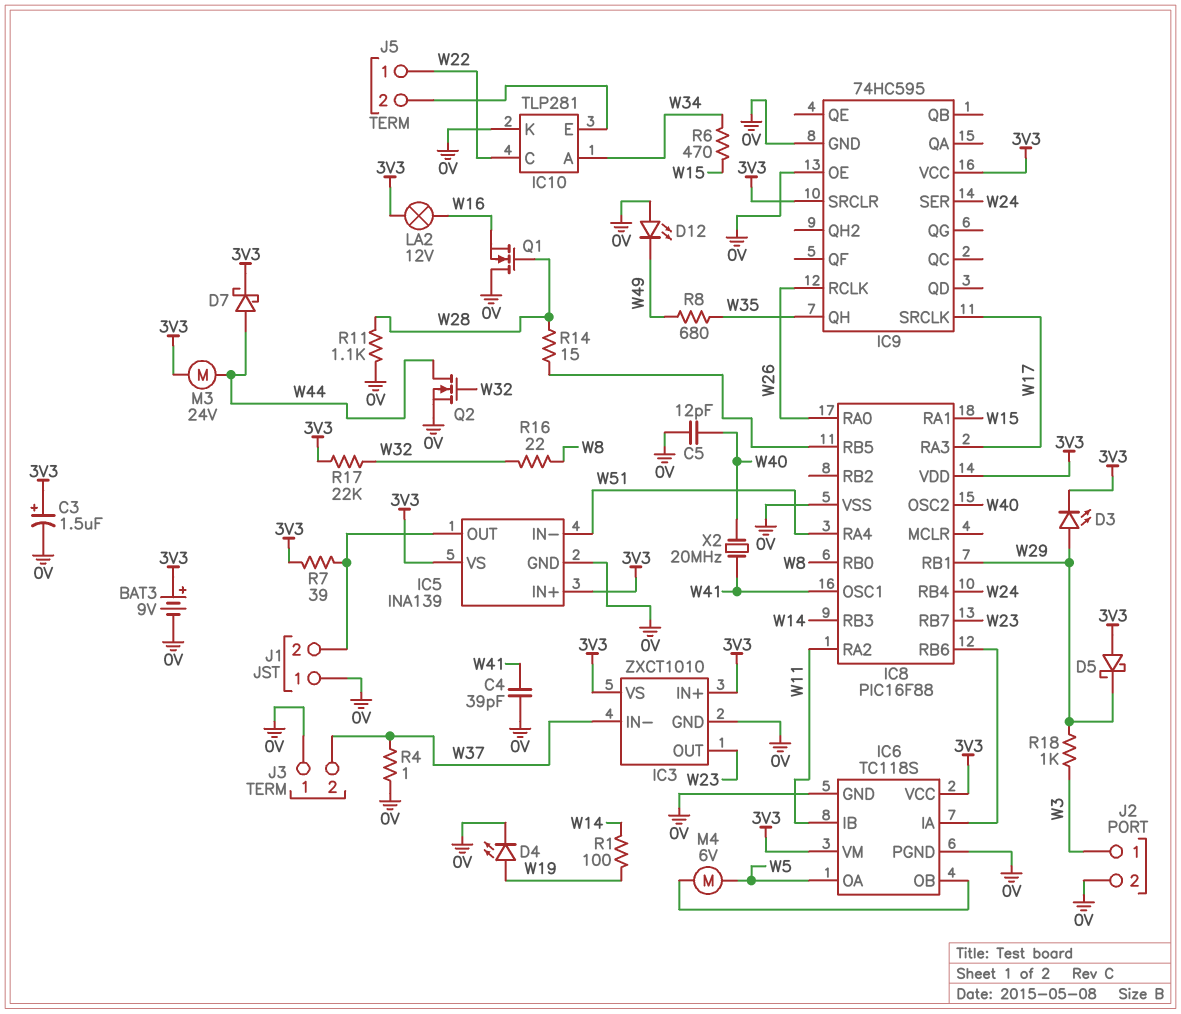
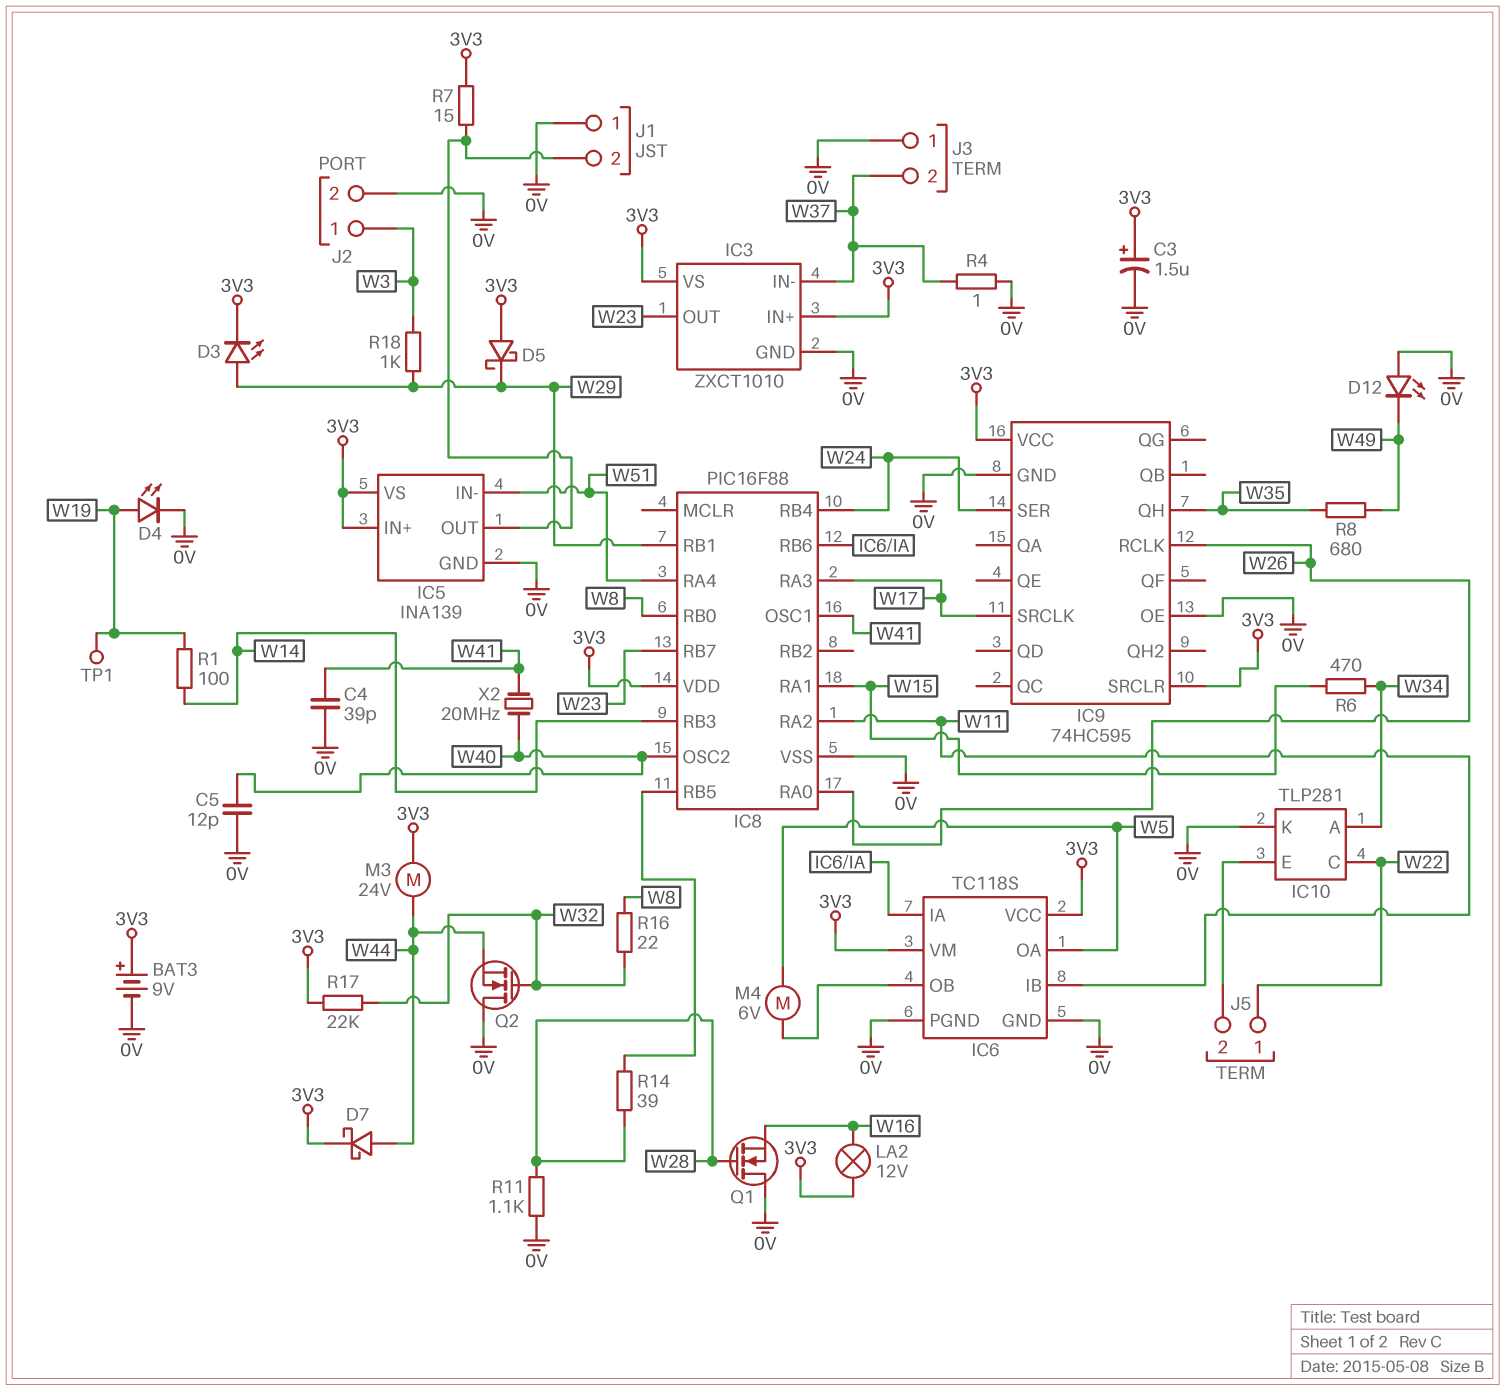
Q2: NMOS (G W32, D W44, S 0V) -> NMOS (G W32, D 0V, S W44)
R7: 39 (3V3, IC5/OUT) -> 15 (3V3, IC5/OUT)
R14: 15 (IC8/RB5, W28) -> 39 (IC8/RB5, W28)
TP1: none -> test point (W19)

